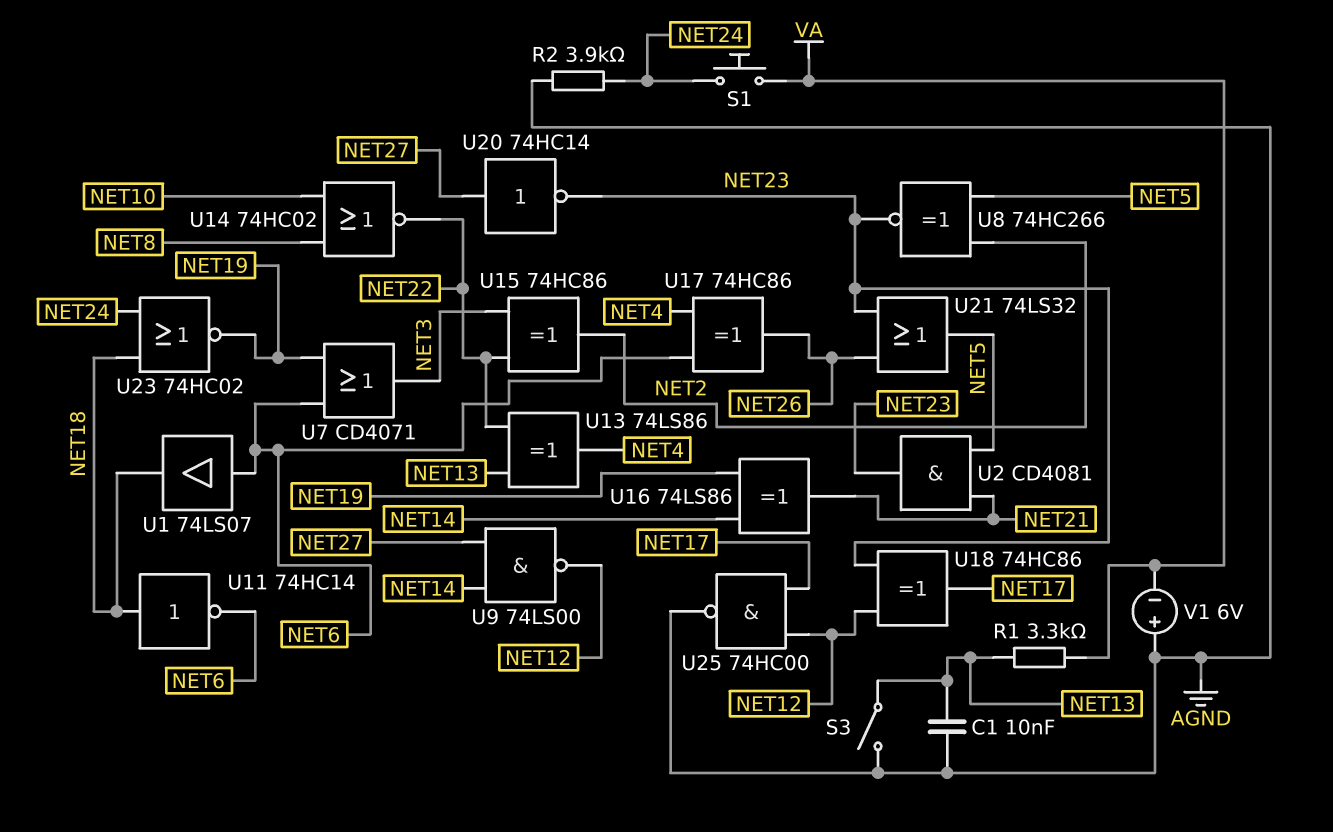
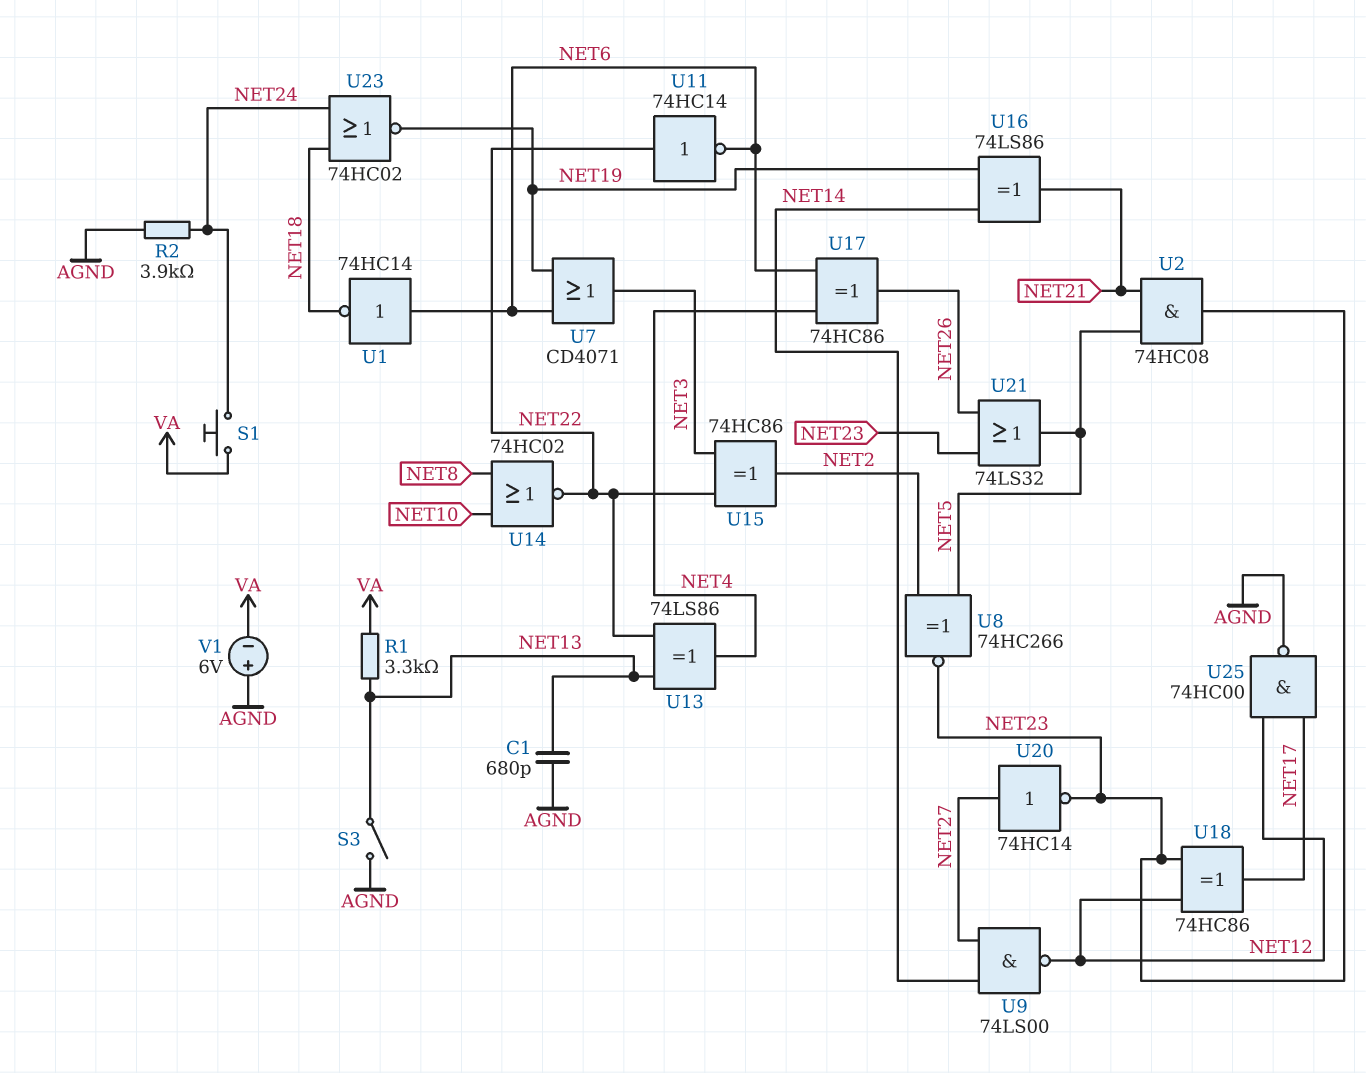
C1: 10nF (AGND, NET13) -> 680pF (AGND, NET13)
U1: buffer 74LS07 (in NET6, out NET18) -> NOT 74HC14 (in NET6, out NET18)
U2: AND CD4081 (in NET5, in NET21, out NET23) -> AND 74HC08 (in NET5, in NET21, out NET23)
U11: NOT 74HC14 (in NET18, out NET6) -> NOT 74HC14 (in NET22, out NET6)

